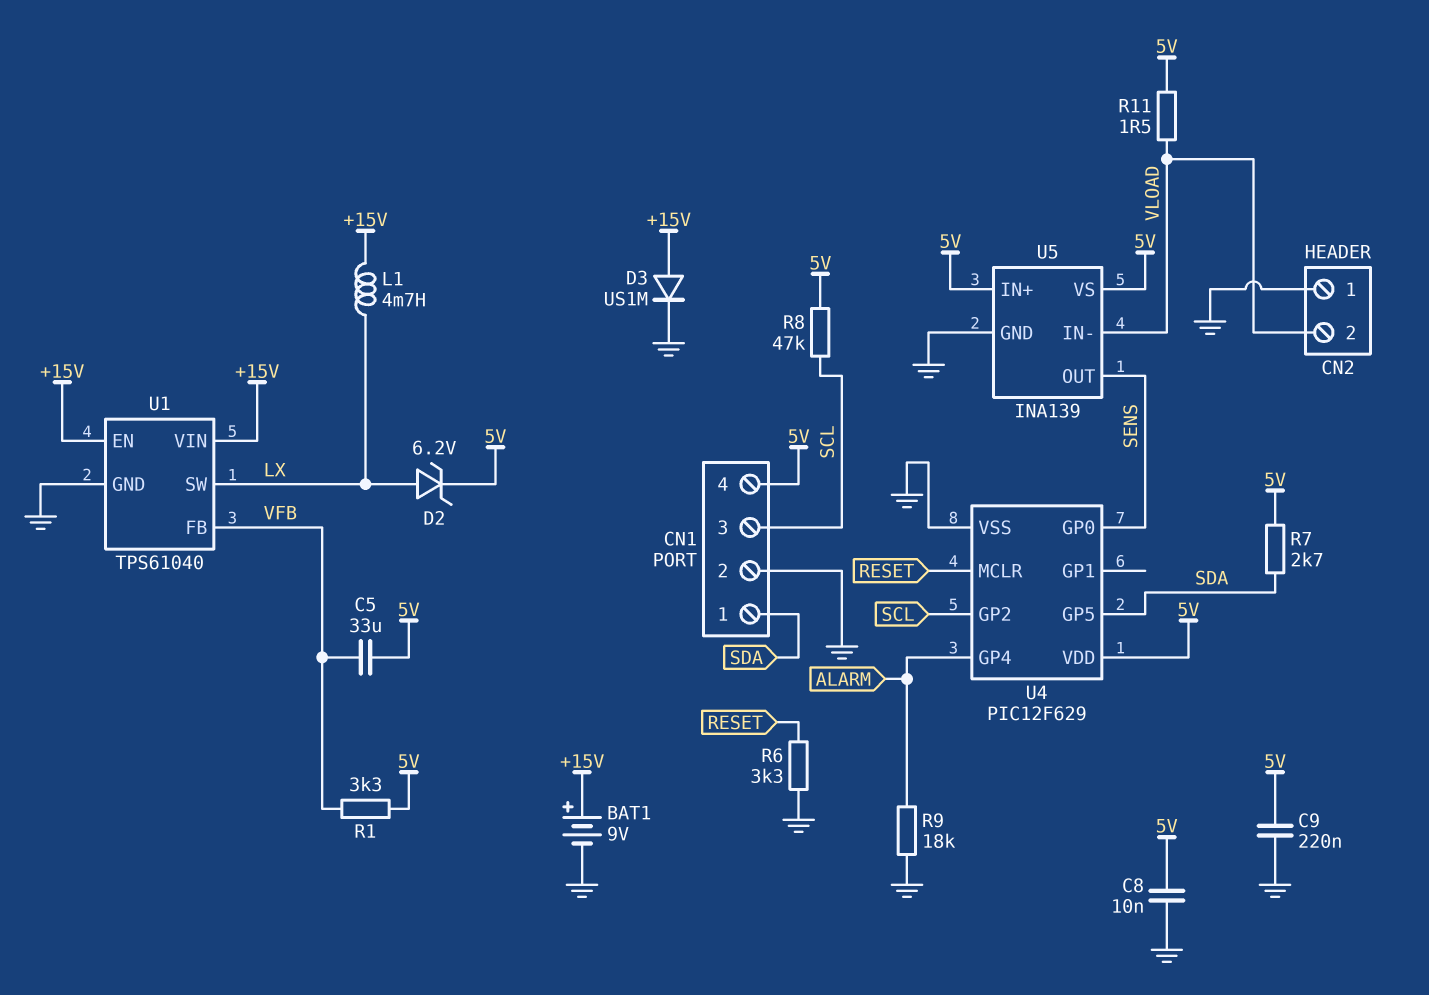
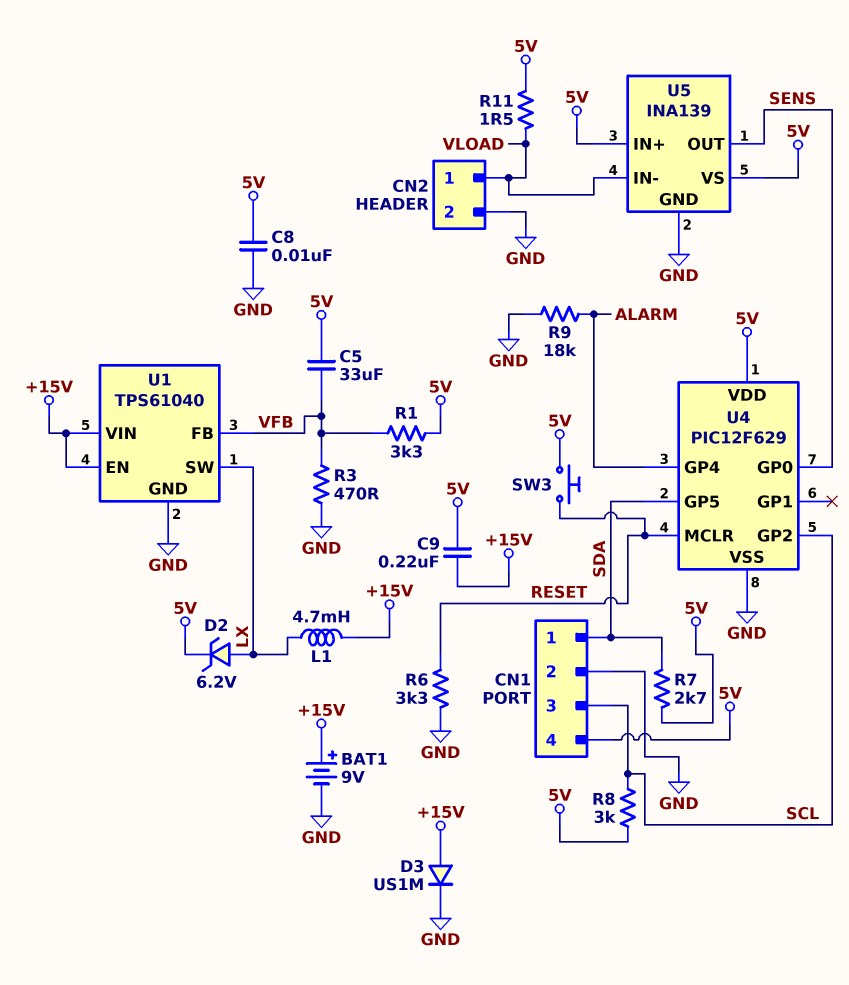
C9: 220nF (5V, GND) -> 220nF (+15V, 5V)
CN2 pin 1: GND -> VLOAD
CN2 pin 2: VLOAD -> GND
R3: none -> 470 (GND, VFB)
R8: 47k (5V, SCL) -> 3k (5V, SCL)
SW3: none -> button (5V, RESET)

